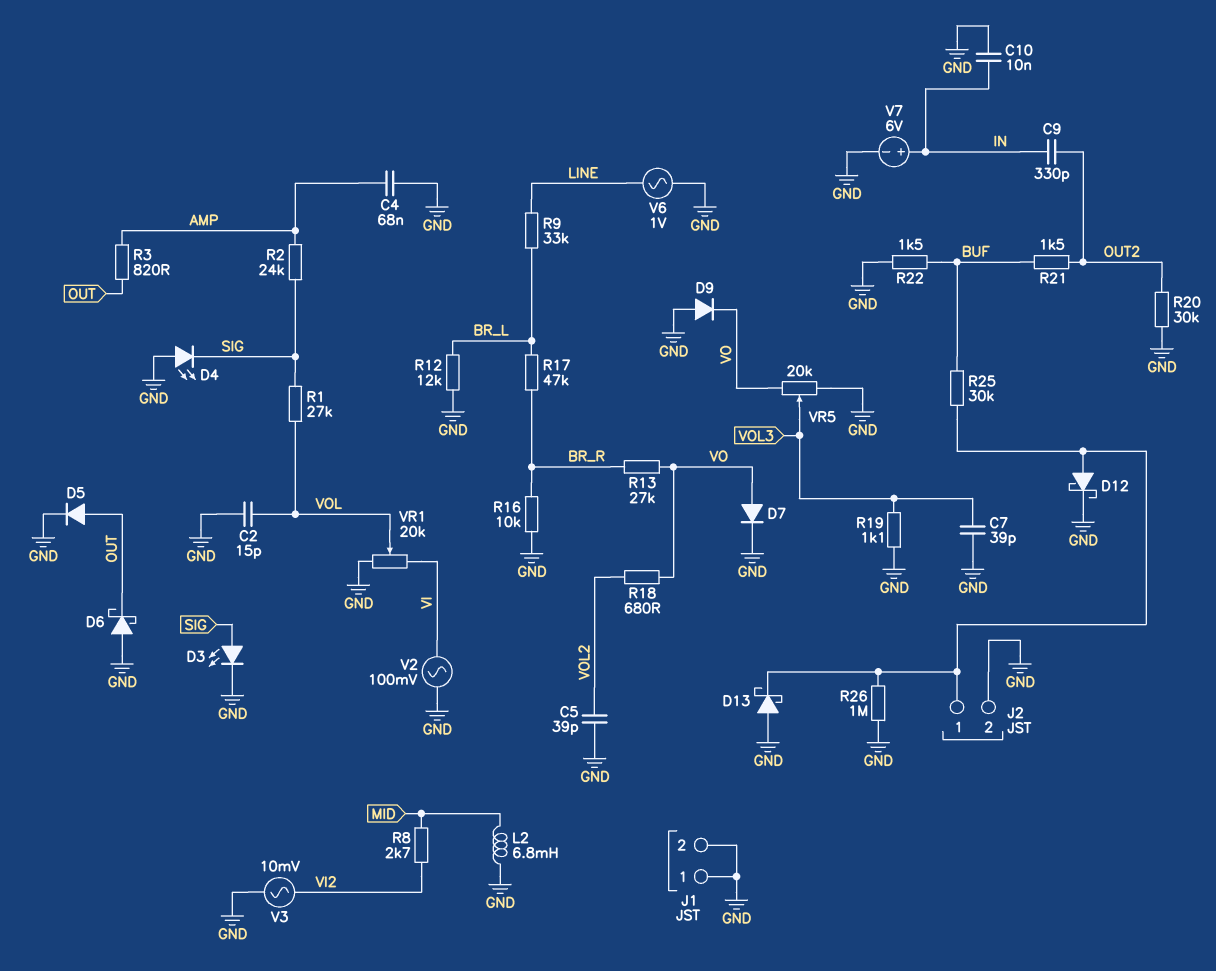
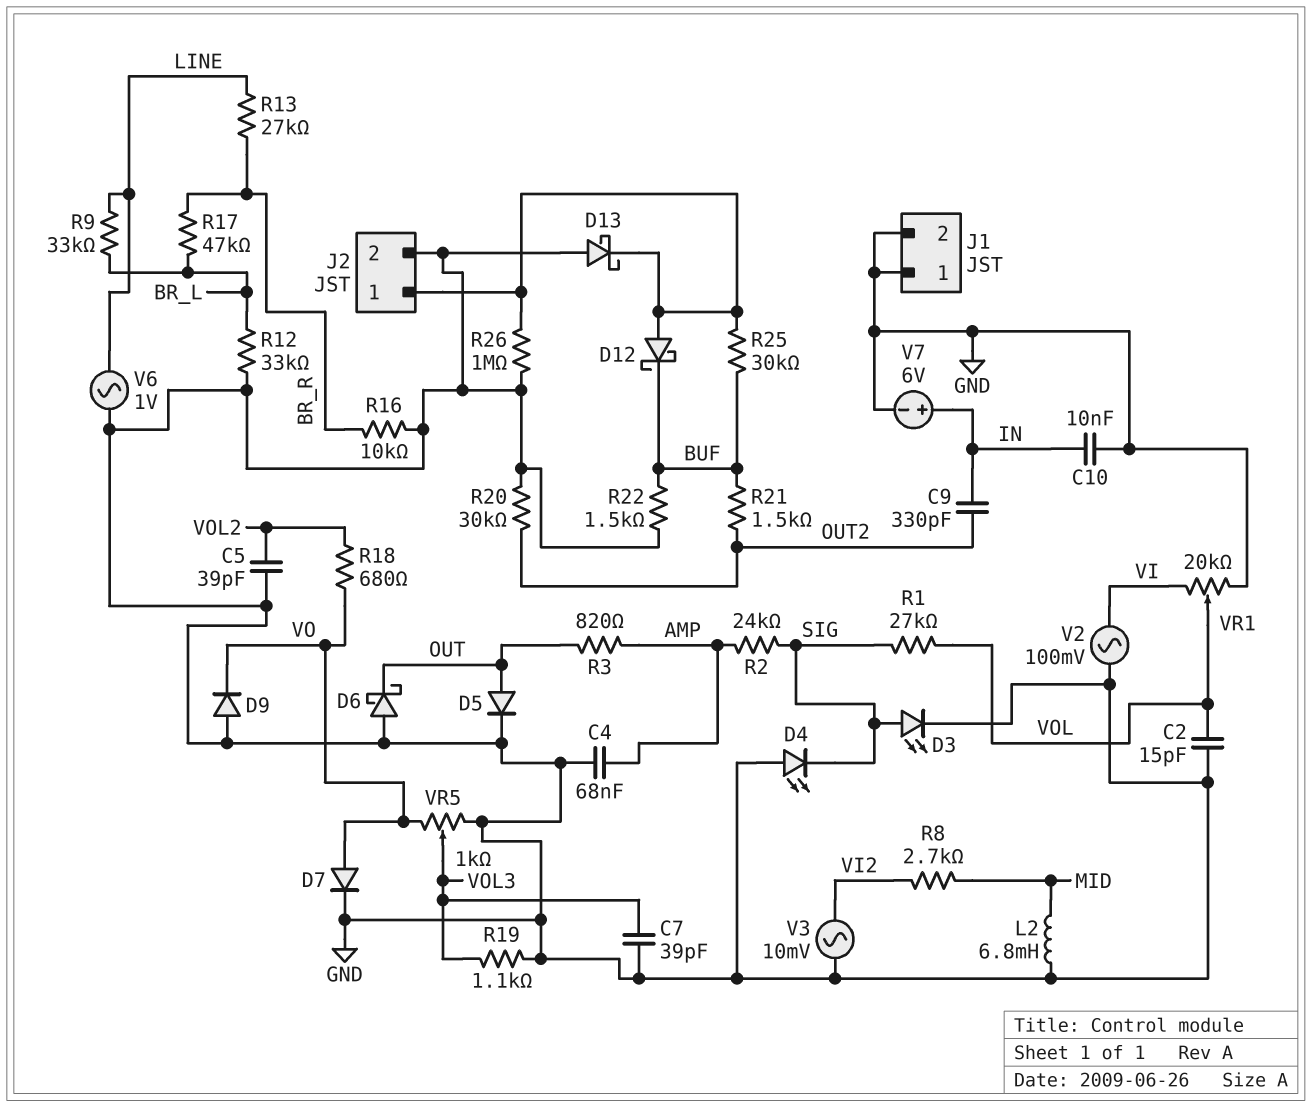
D12: schottky (A J2/1, K GND) -> schottky (A J2/1, K BUF)
R12: 12k (BR_L, GND) -> 33k (BR_L, GND)
R13: 27k (BR_R, VO) -> 27k (BR_R, LINE)
VR5: 20k (GND, VO, wiper VOL3) -> 1k (GND, VO, wiper VOL3)

